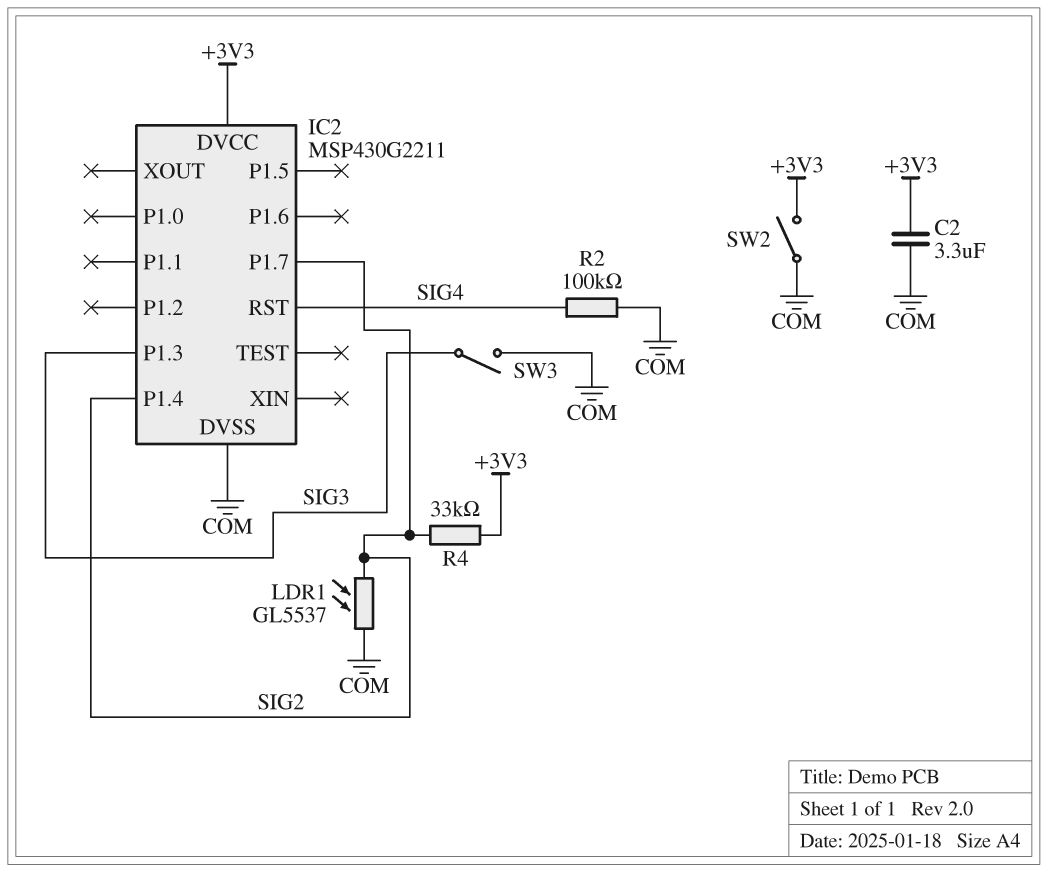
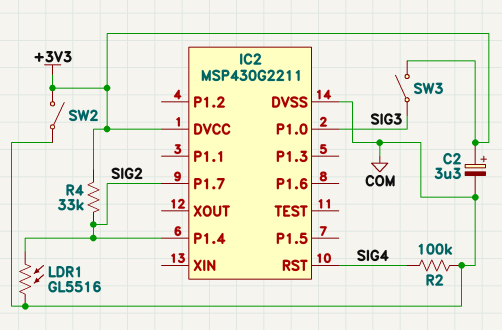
C2: 3.3uF (+3V3, COM) -> 3.3uF (plus +3V3, minus COM)
IC2 pin P1.0: none -> SIG3
IC2 pin P1.3: SIG3 -> none
LDR1: GL5537 (COM, SIG2) -> GL5516 (COM, SIG2)
SW3: switch (COM, SIG3) -> switch (+3V3, SIG3)

